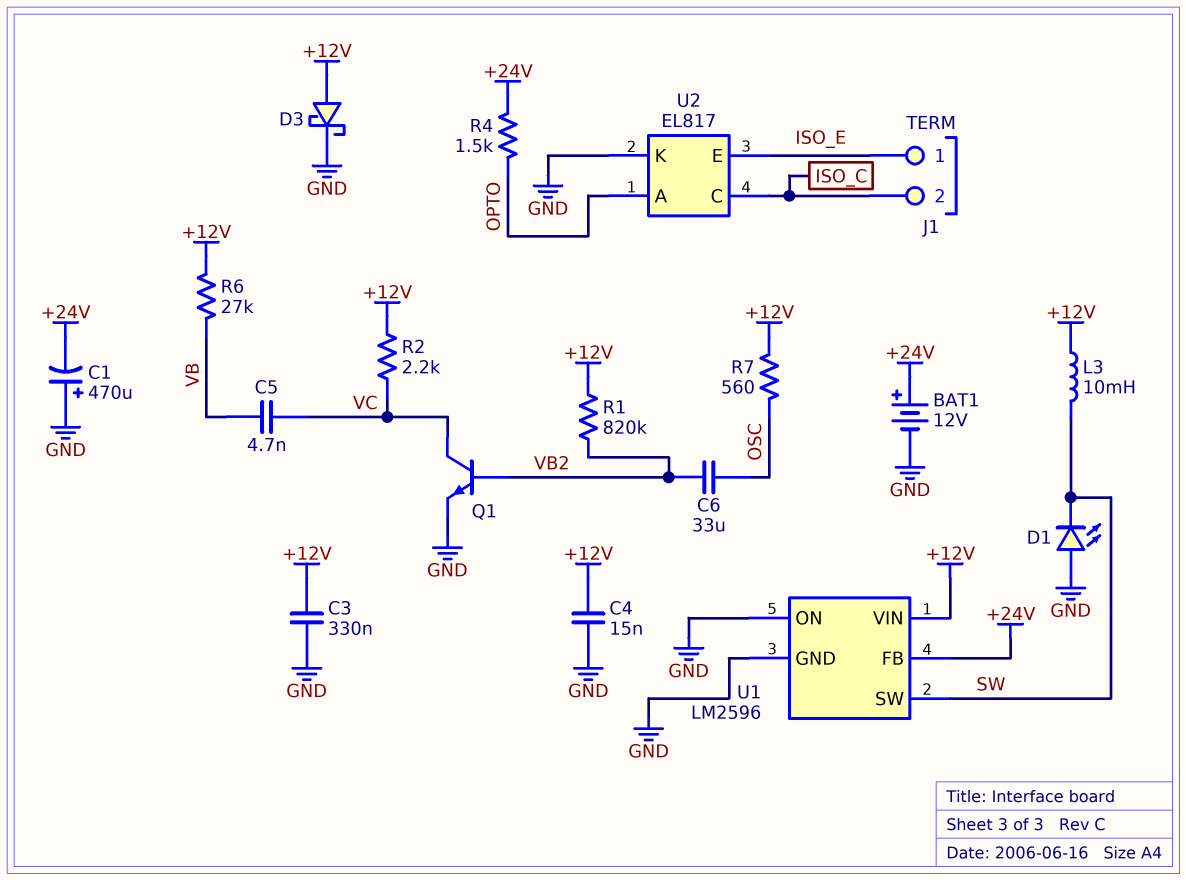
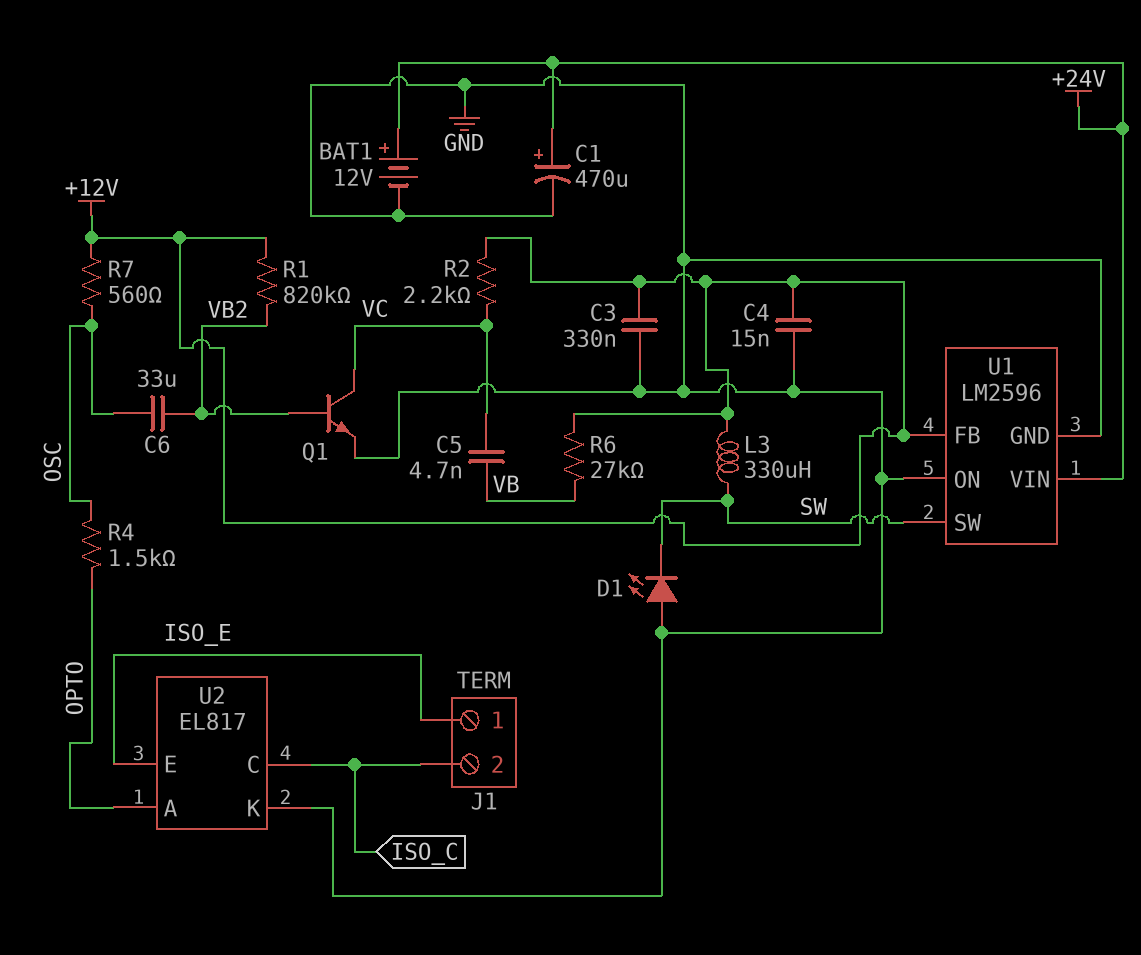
C1: 470uF (plus GND, minus +24V) -> 470uF (plus +24V, minus GND)
D3: schottky (A +12V, K GND) -> none
L3: 10mH (+12V, SW) -> 330uH (+12V, SW)
R4: 1.5k (+24V, OPTO) -> 1.5k (OPTO, OSC)
U1 pin FB: +24V -> +12V
U1 pin VIN: +12V -> +24V

